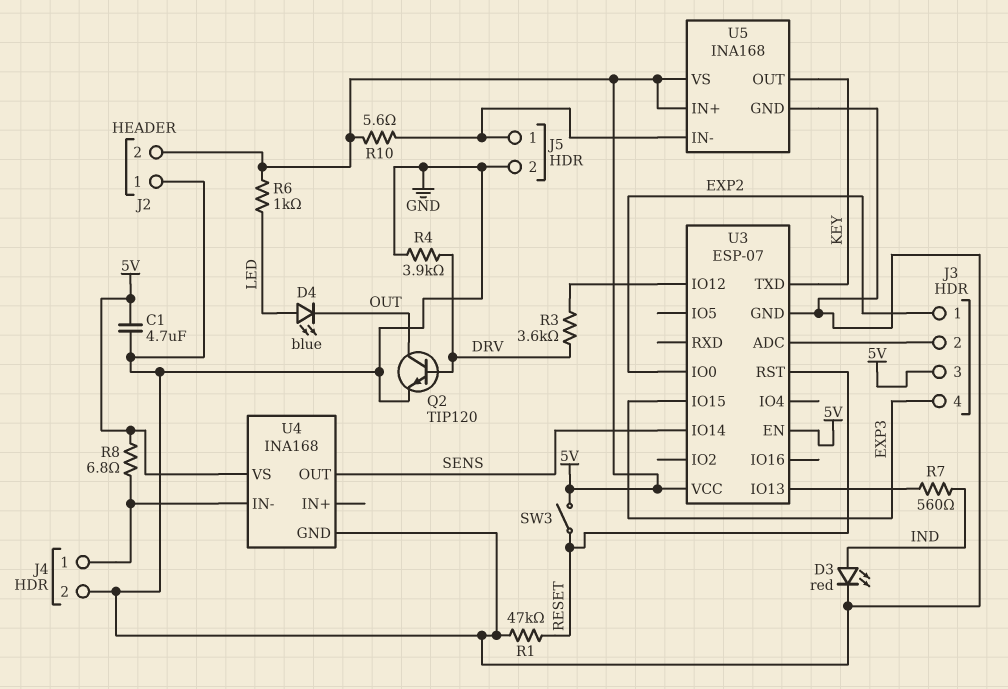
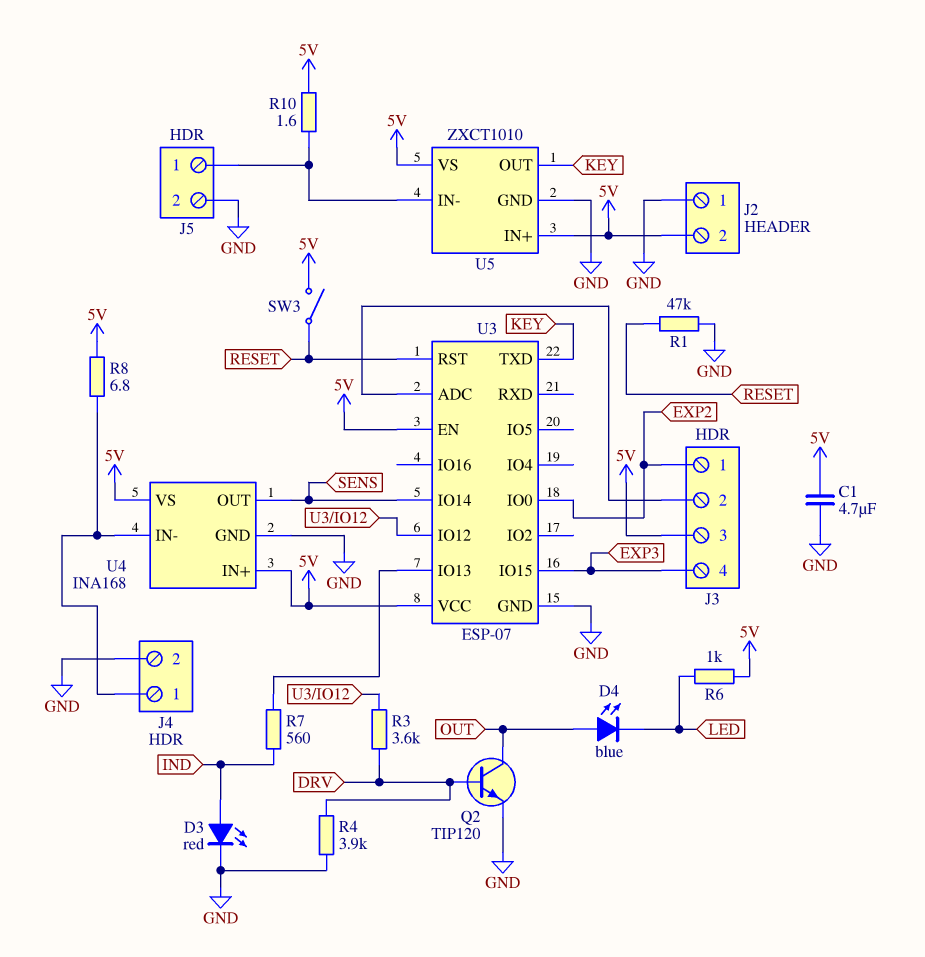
D4: LED blue (A LED, K OUT) -> LED blue (A OUT, K LED)
R10: 5.6 (5V, J5/1) -> 1.6 (5V, J5/1)
U4 pin IN+: none -> 5V
U5: INA168 -> ZXCT1010

